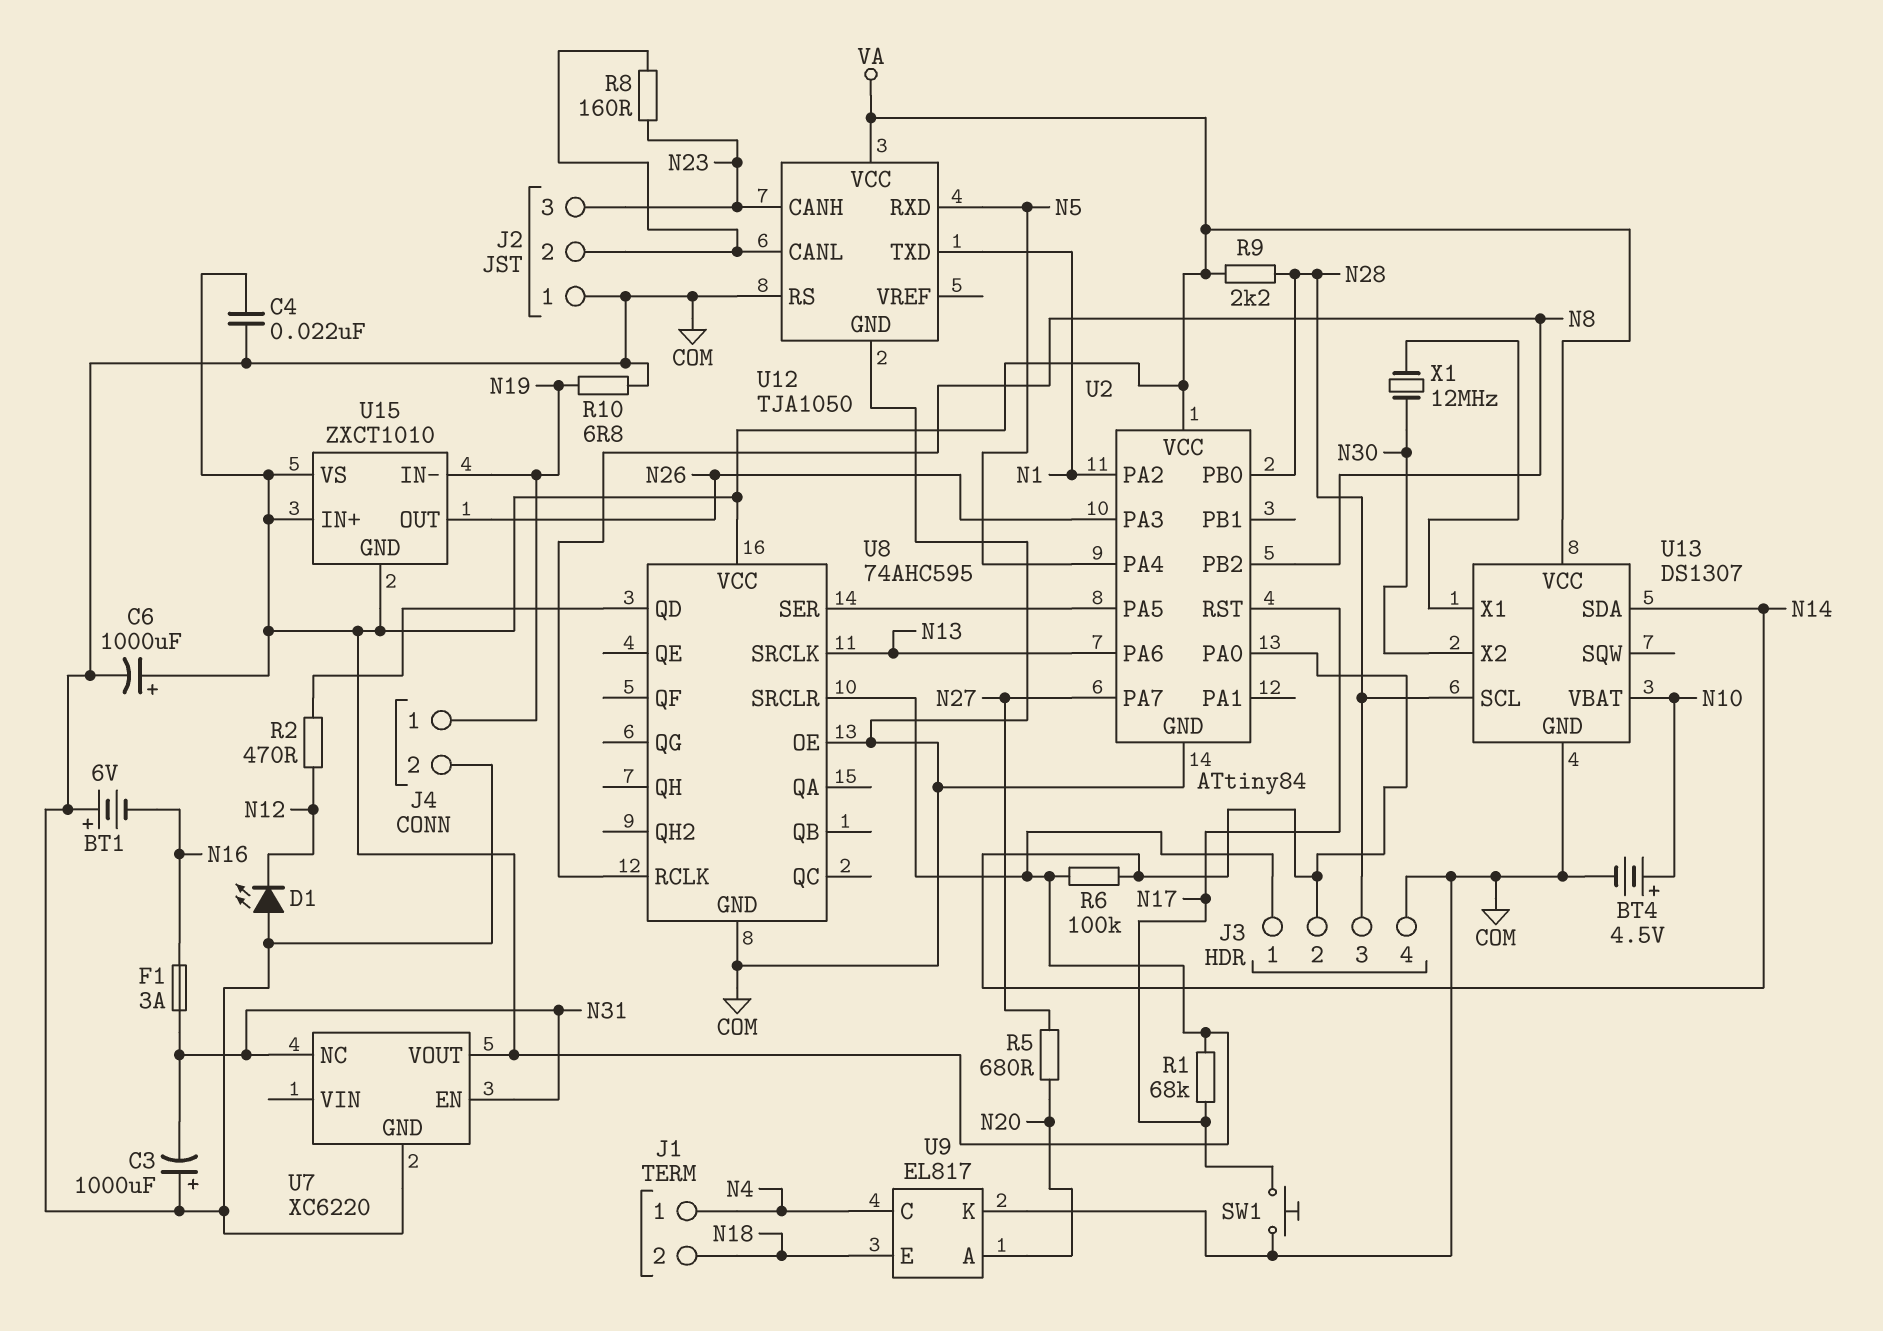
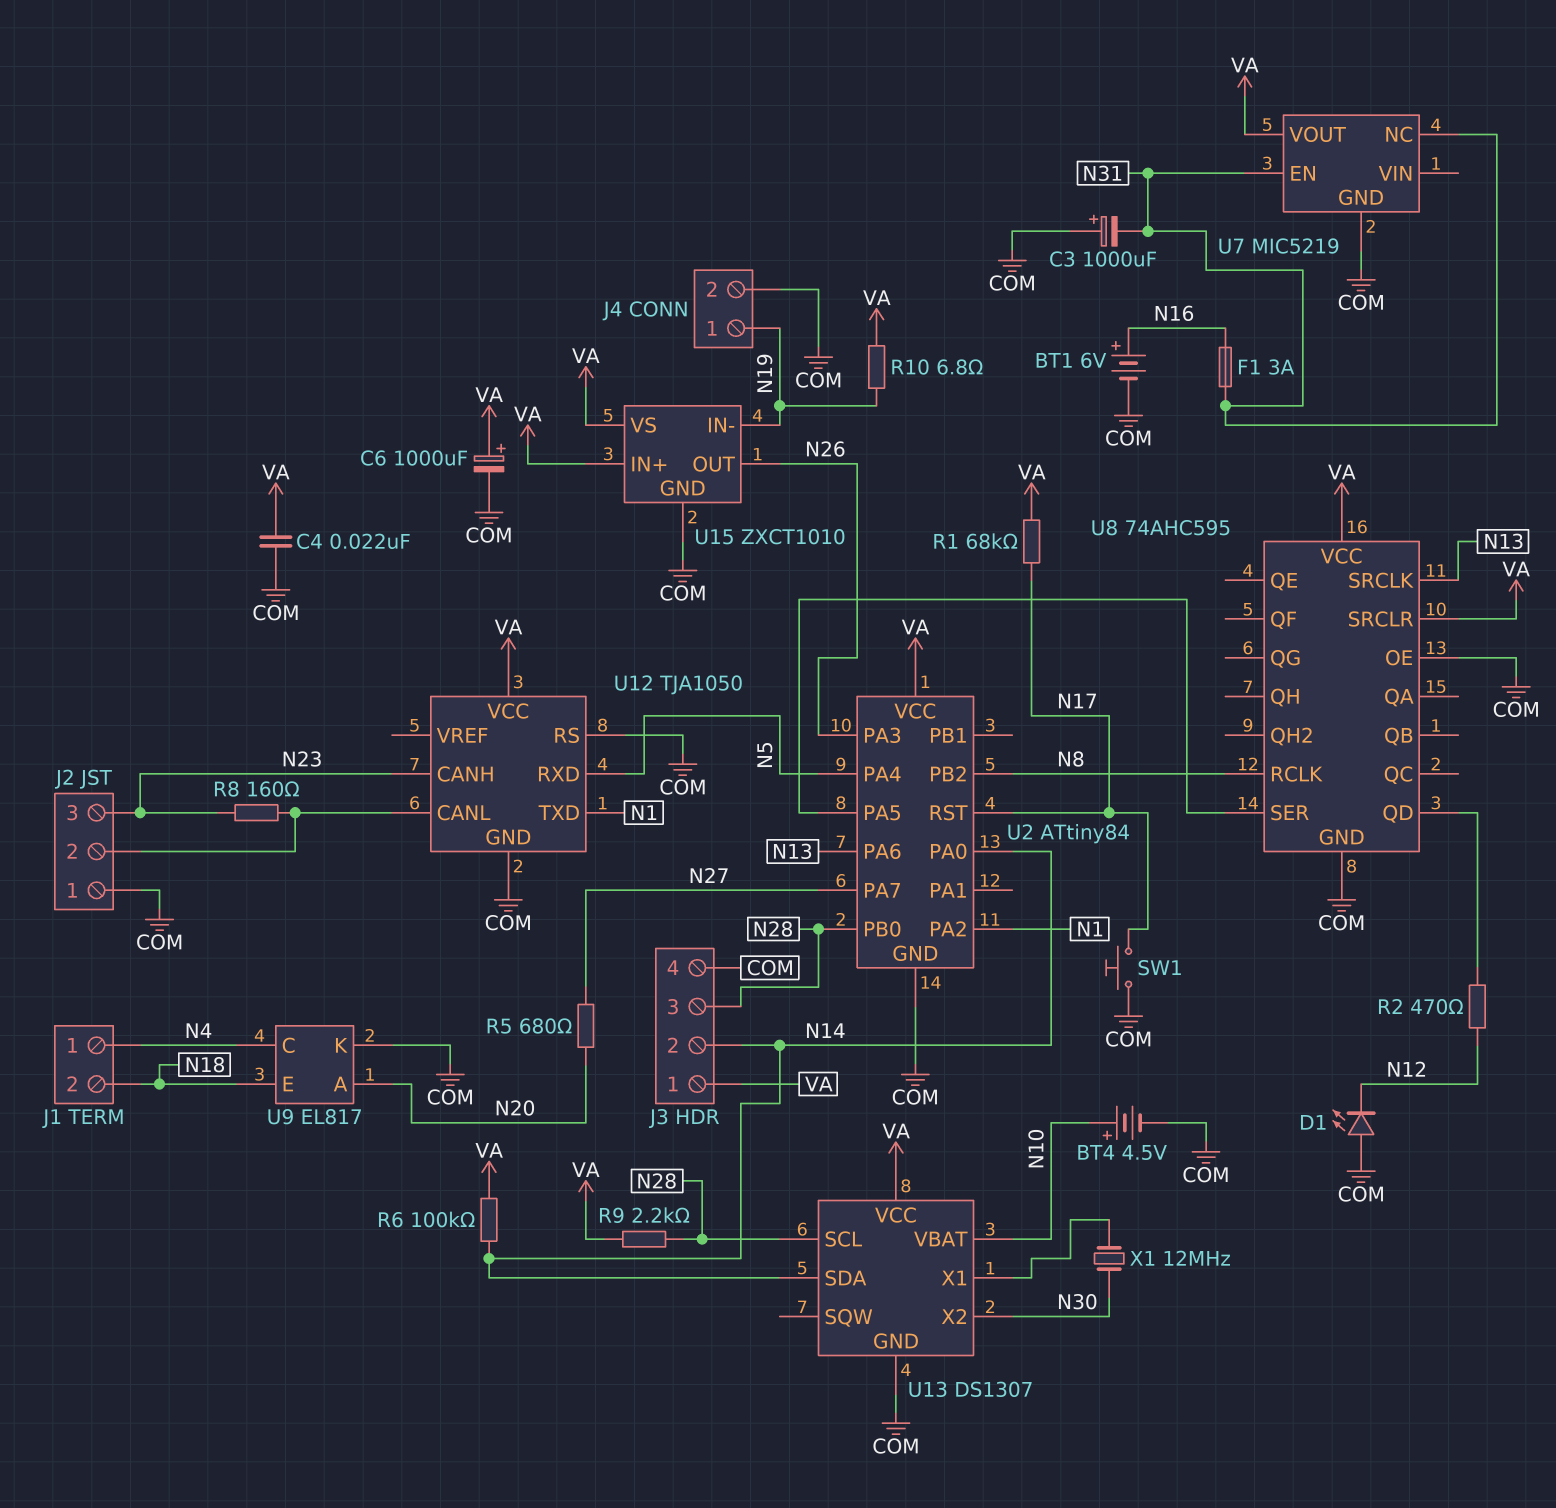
BT1: 6V (plus COM, minus N16) -> 6V (plus N16, minus COM)
R10: 6.8 (COM, N19) -> 6.8 (N19, VA)
U7: XC6220 -> MIC5219
U15 pin GND: VA -> COM

